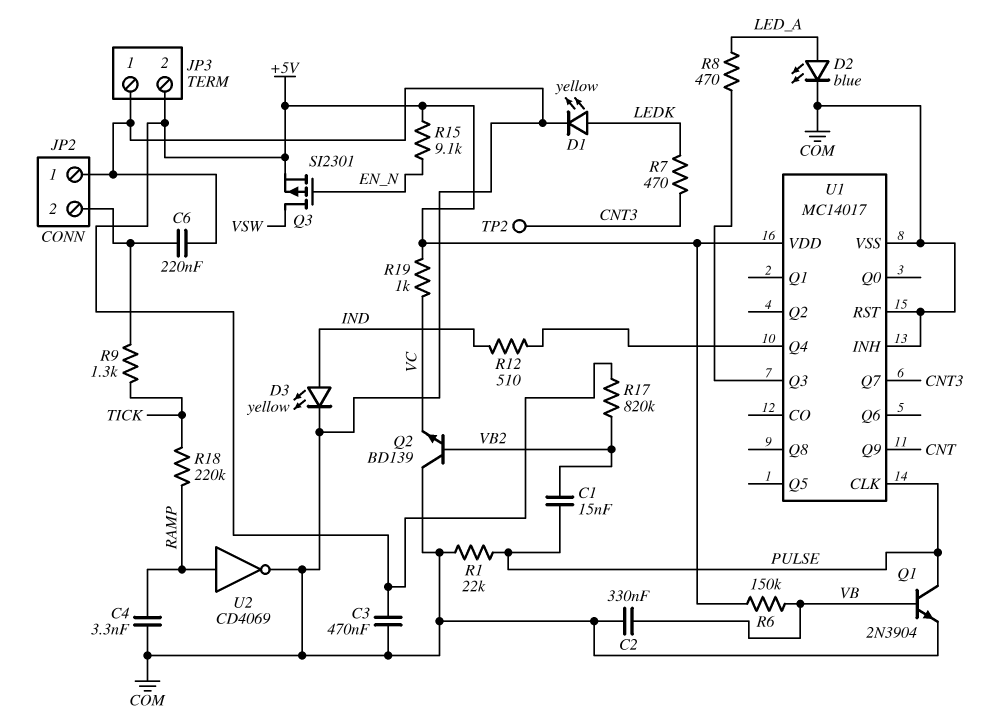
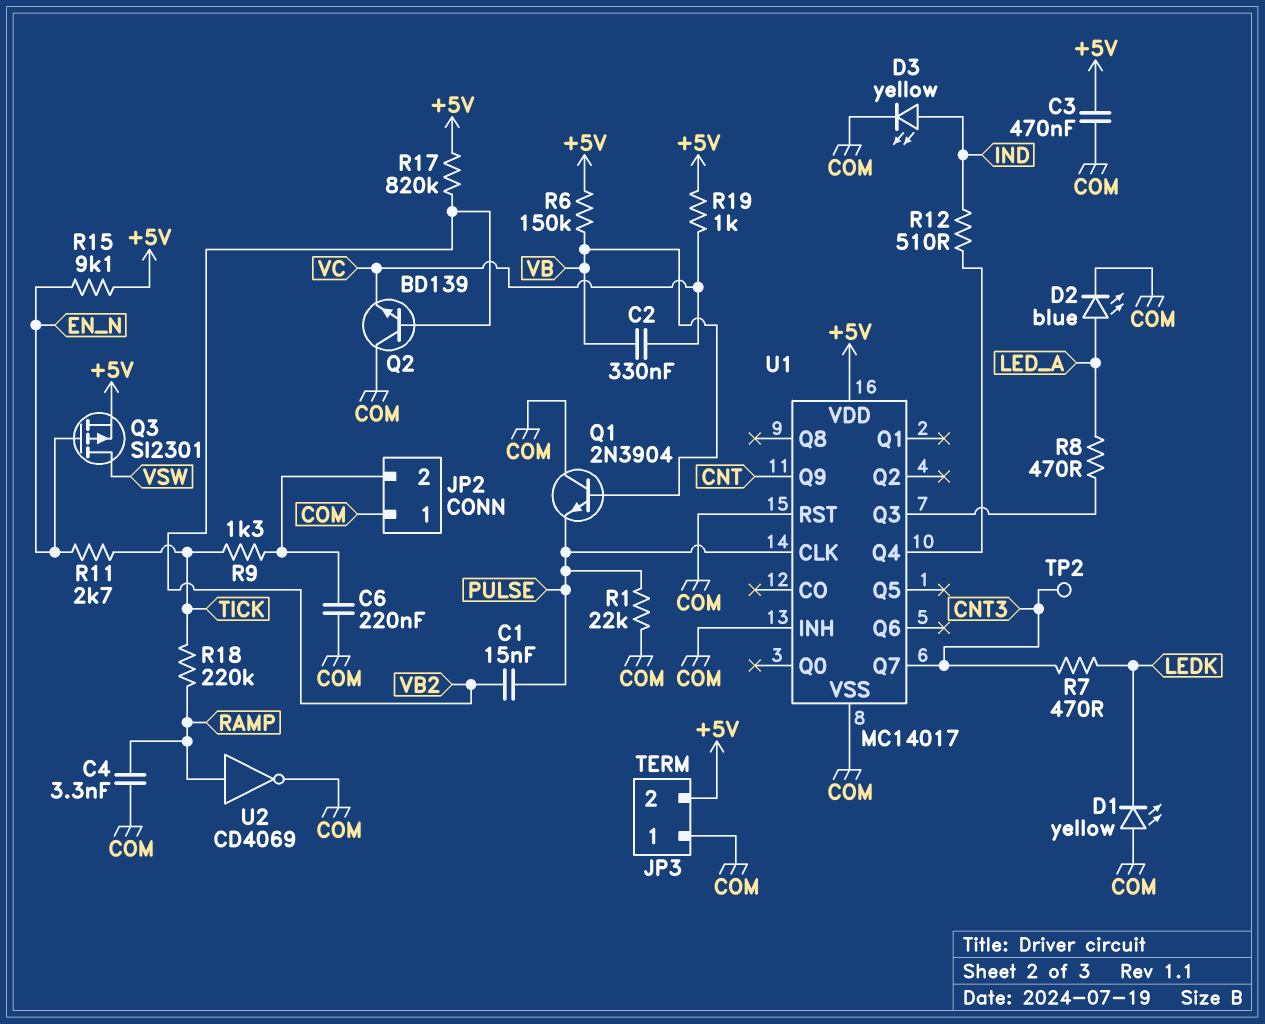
C2: 330nF (COM, VB) -> 330nF (VB, VC)
D1: LED yellow (A LEDK, K COM) -> LED yellow (A COM, K LEDK)
Q1: NPN 2N3904 (B VB, C PULSE, E COM) -> NPN 2N3904 (B VB, C COM, E PULSE)
R11: none -> 2.7k (EN_N, TICK)

